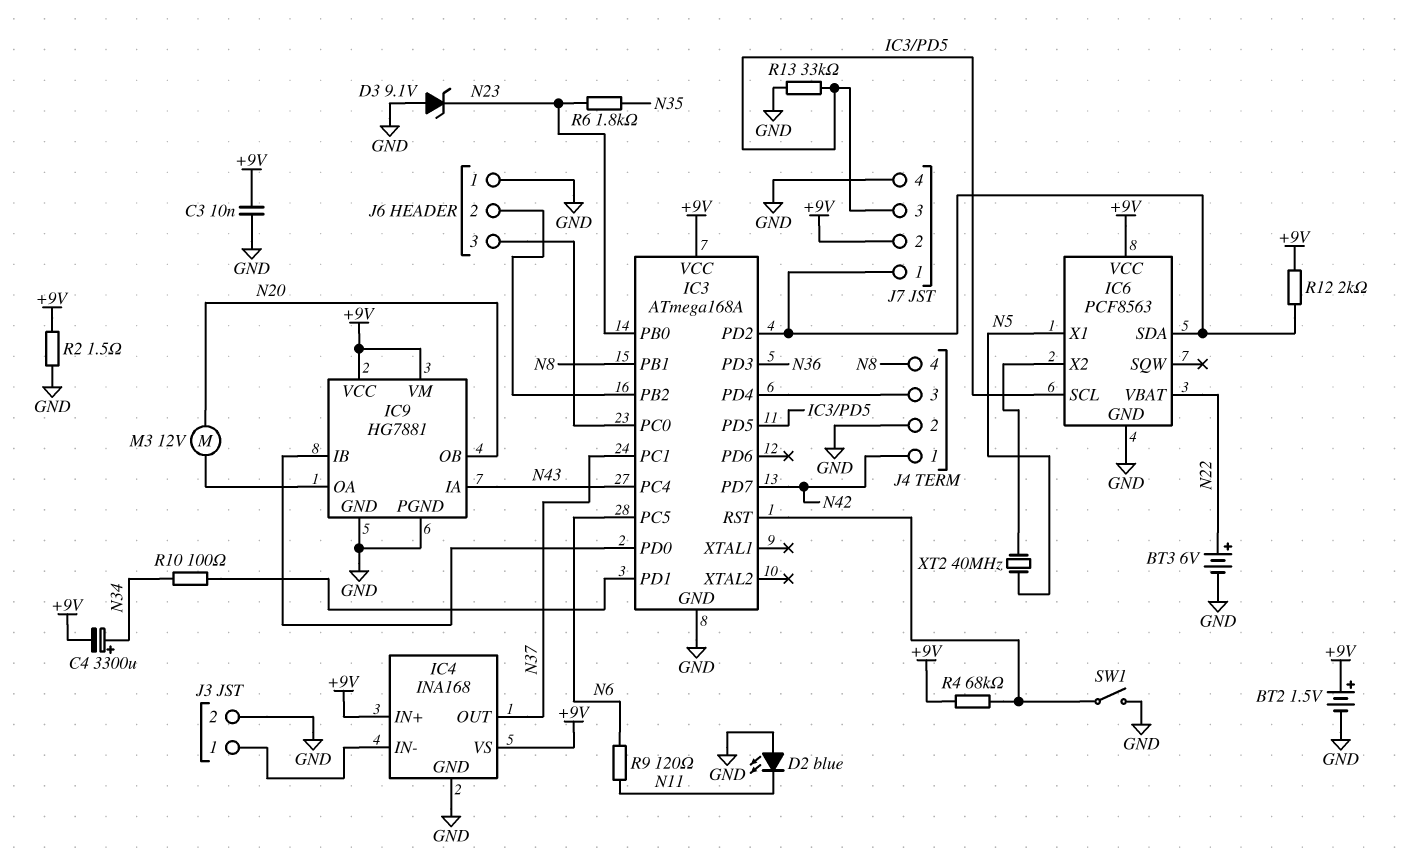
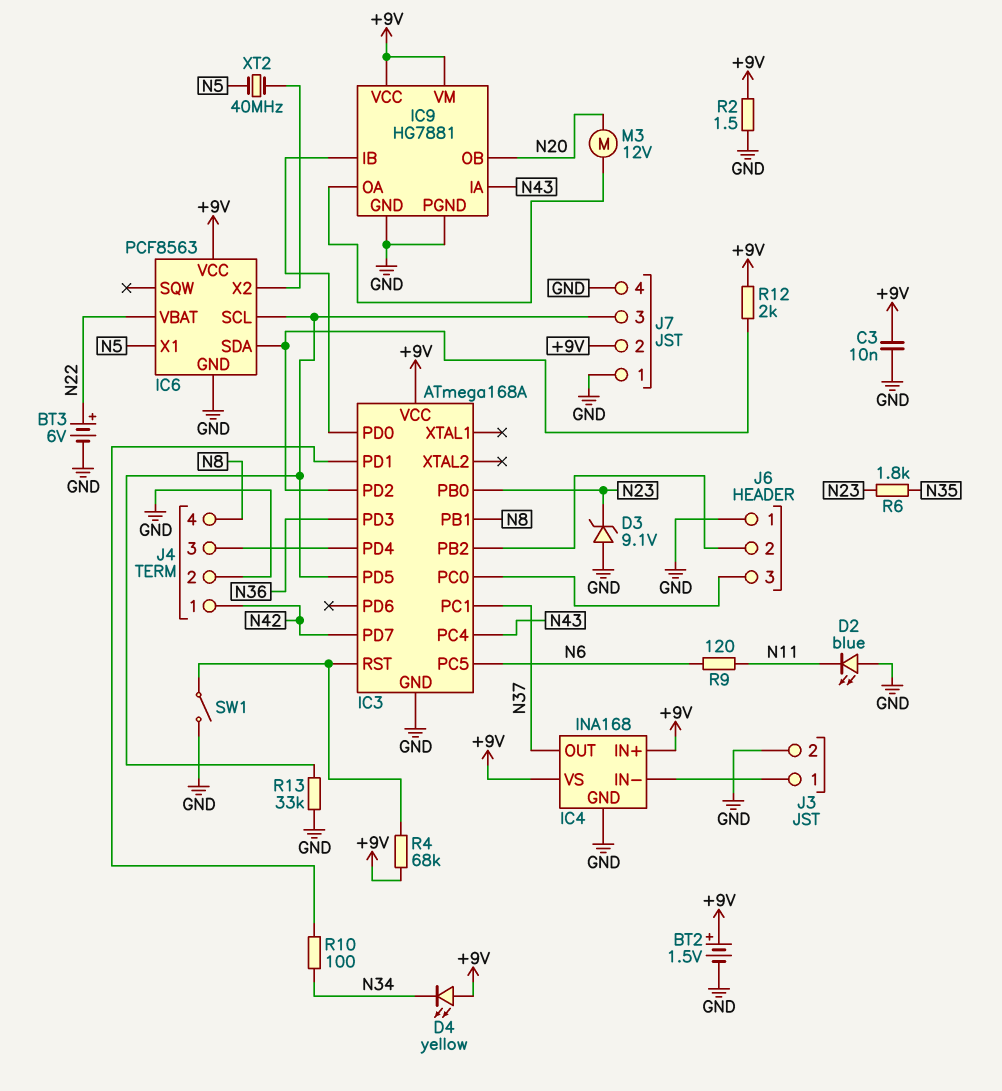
C4: 3300uF (plus N34, minus +9V) -> none
D4: none -> LED yellow (A +9V, K N34)
J7 pin 1: IC3/PD2 -> GND

